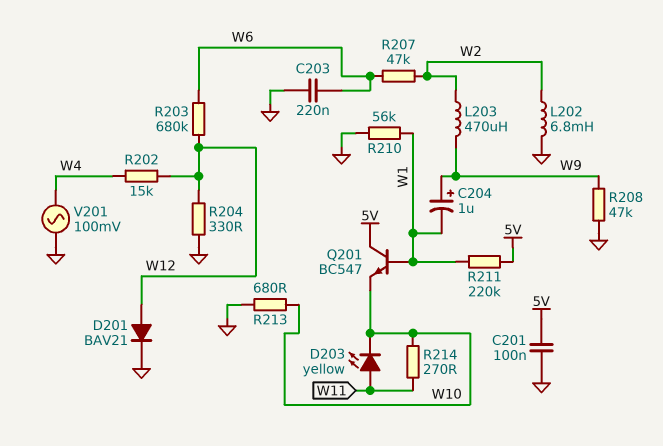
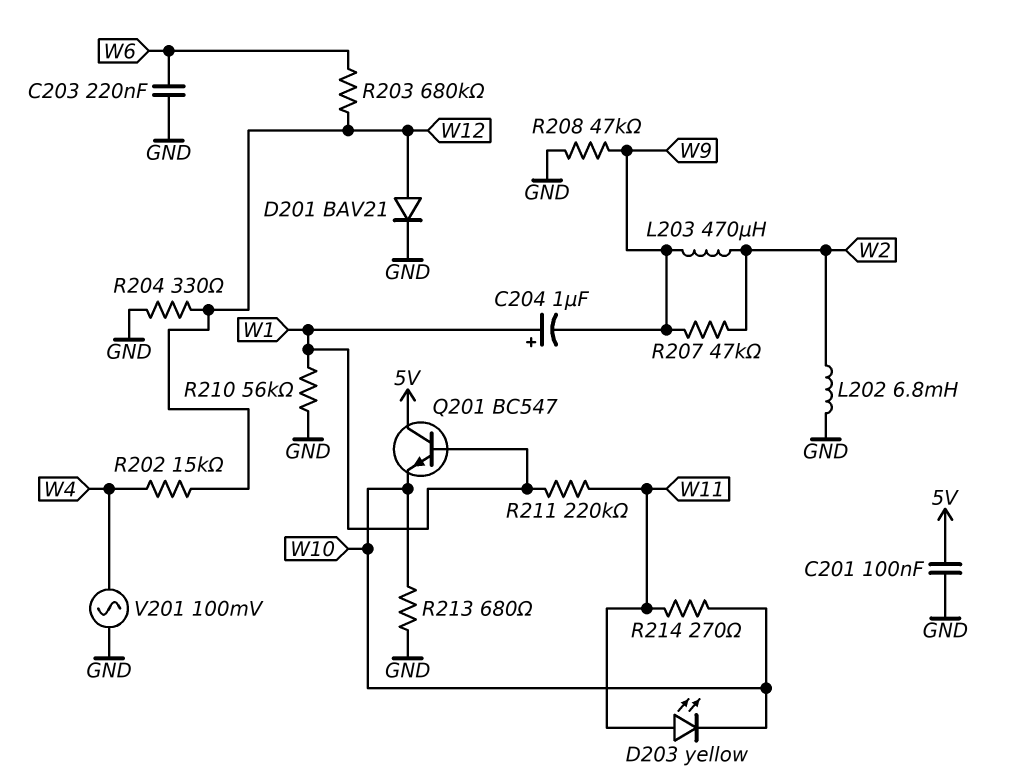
C204: 1uF (plus W9, minus W1) -> 1uF (plus W1, minus W9)
R207: 47k (W2, W6) -> 47k (W2, W9)
R211: 220k (5V, W1) -> 220k (W1, W11)

